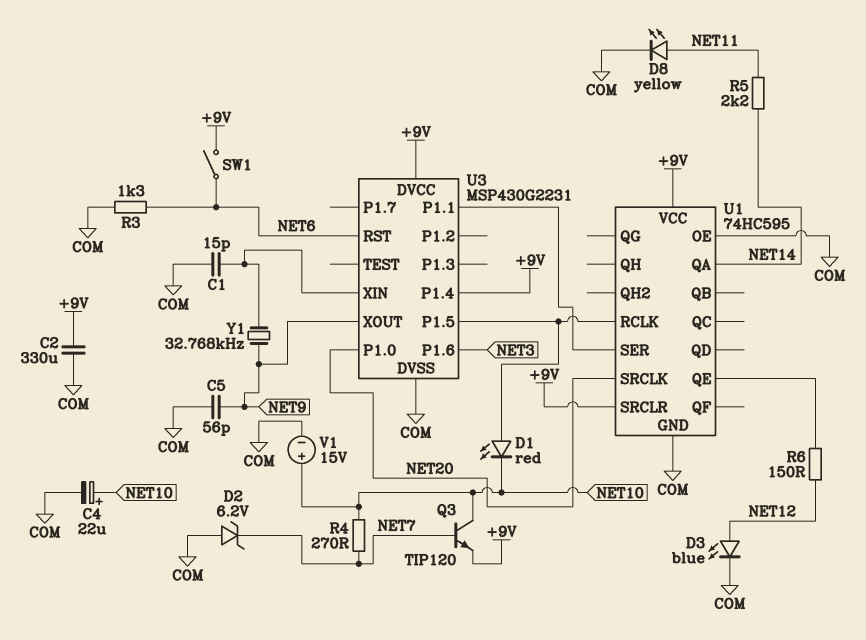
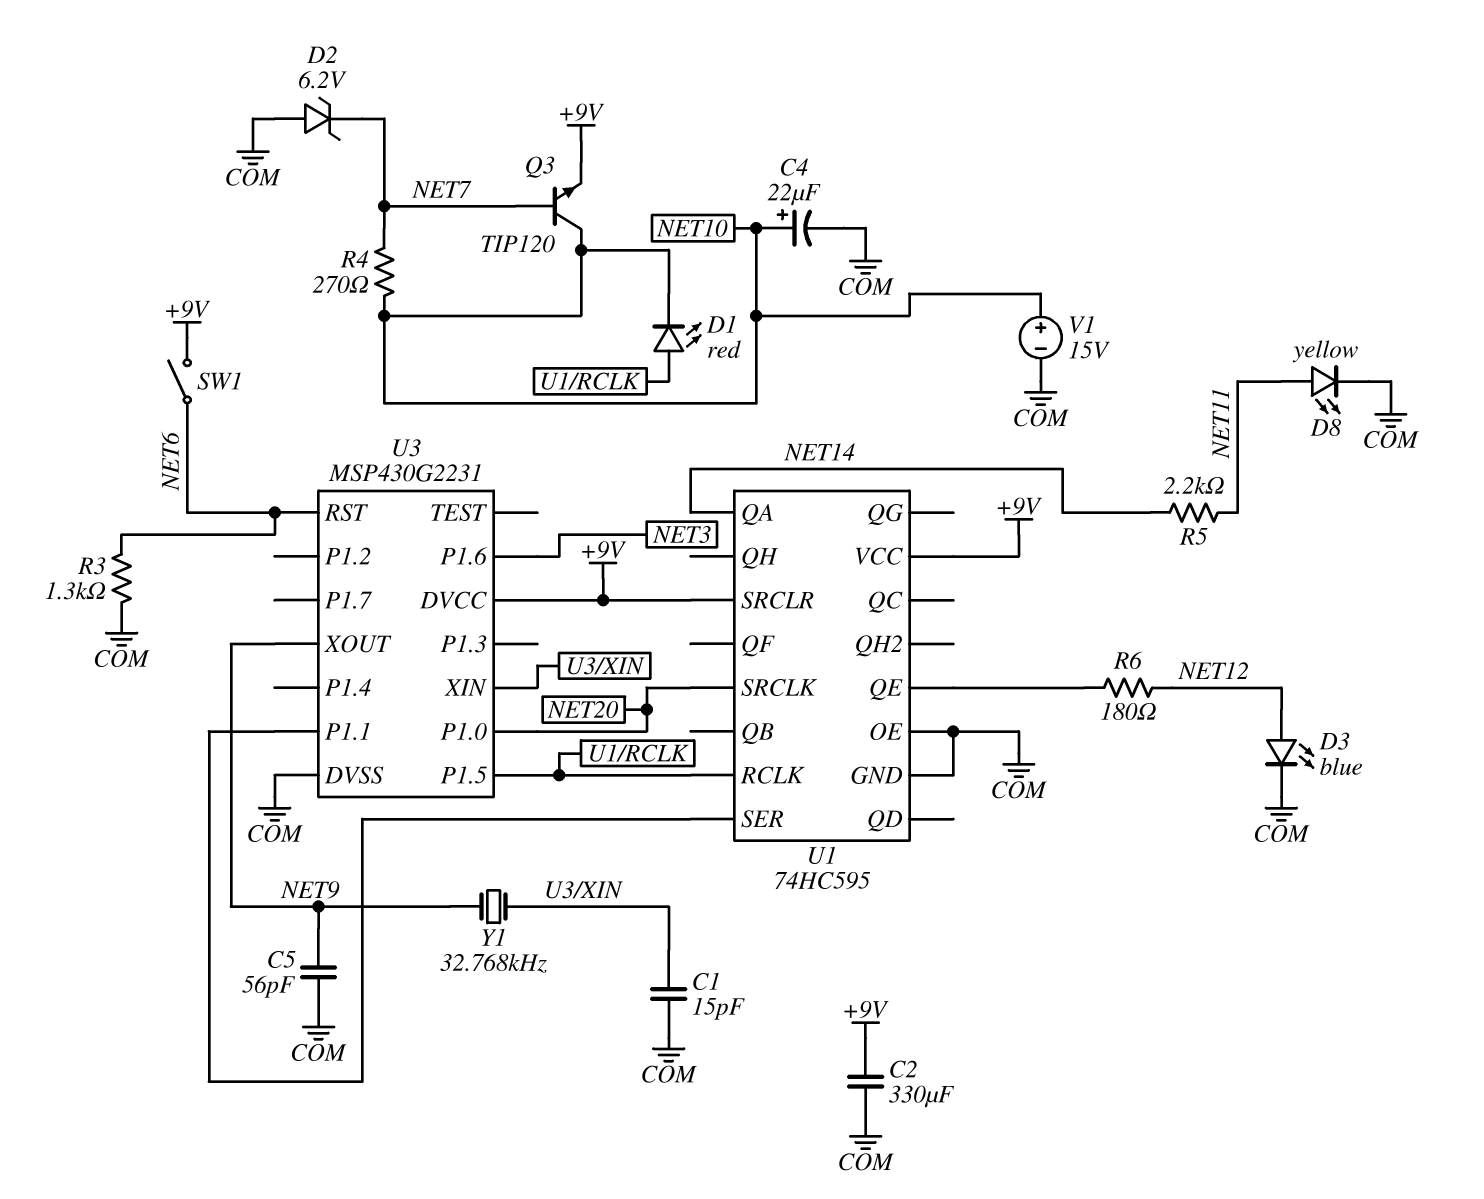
R6: 150 (NET12, U1/QE) -> 180 (NET12, U1/QE)
U3 pin P1.4: +9V -> none

